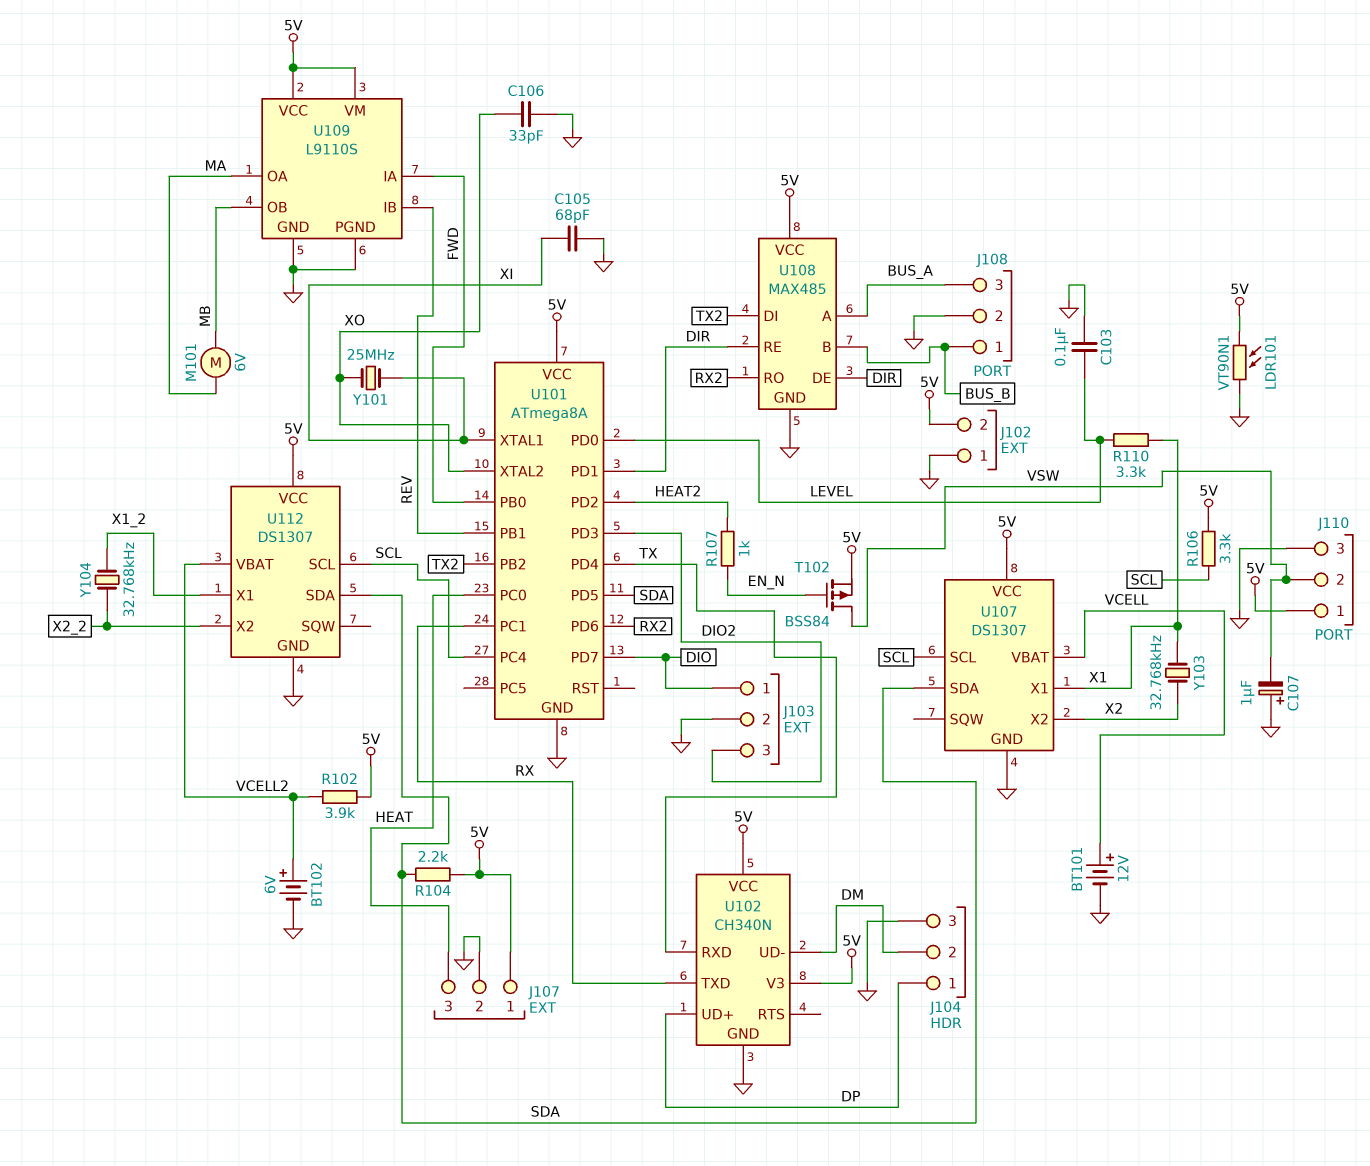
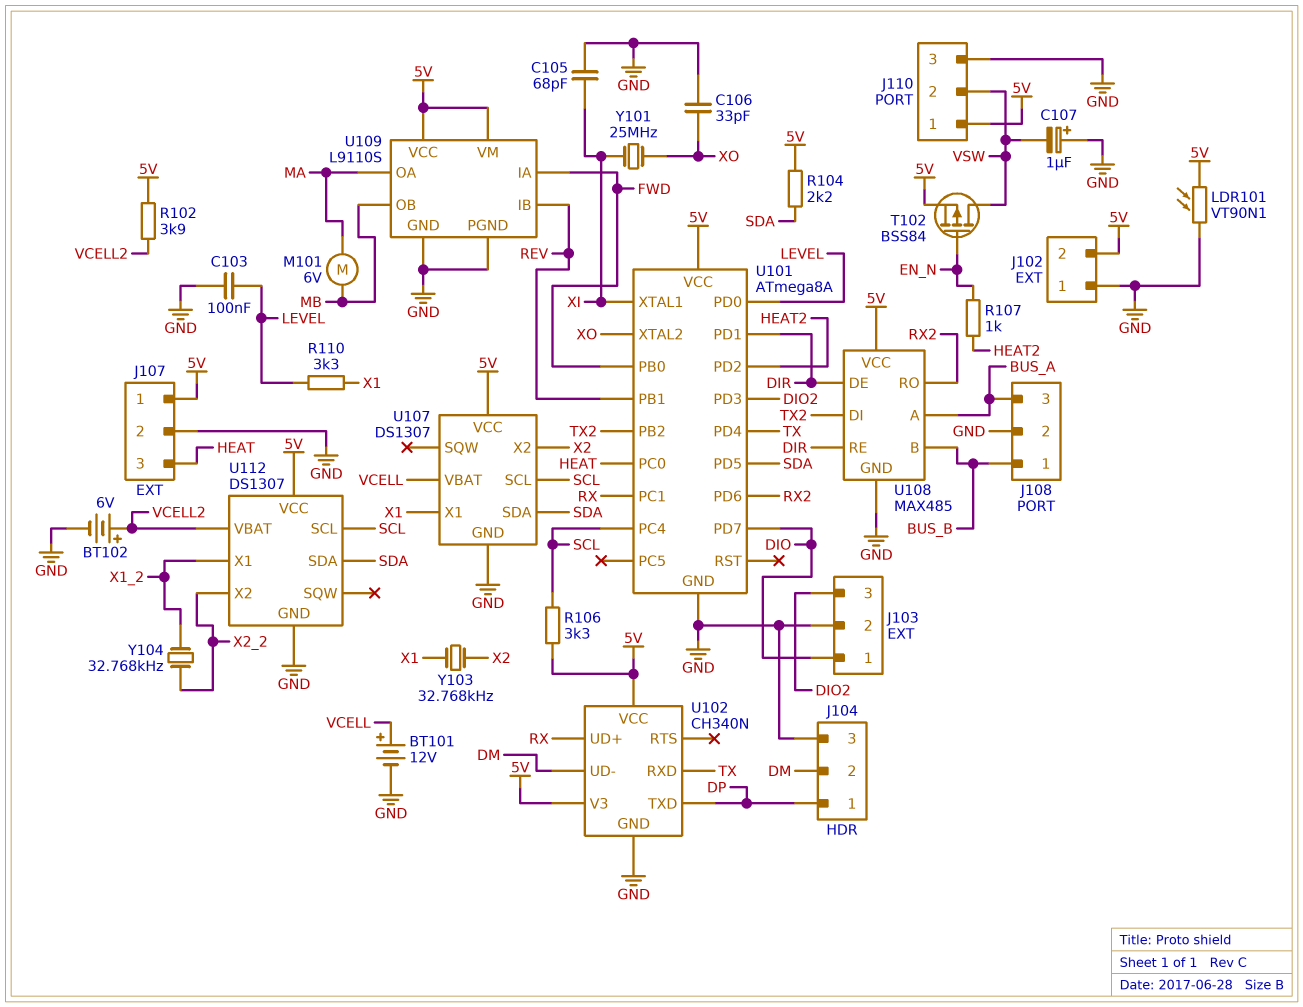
U102 pin TXD: RX -> DP
U102 pin UD+: DP -> RX

